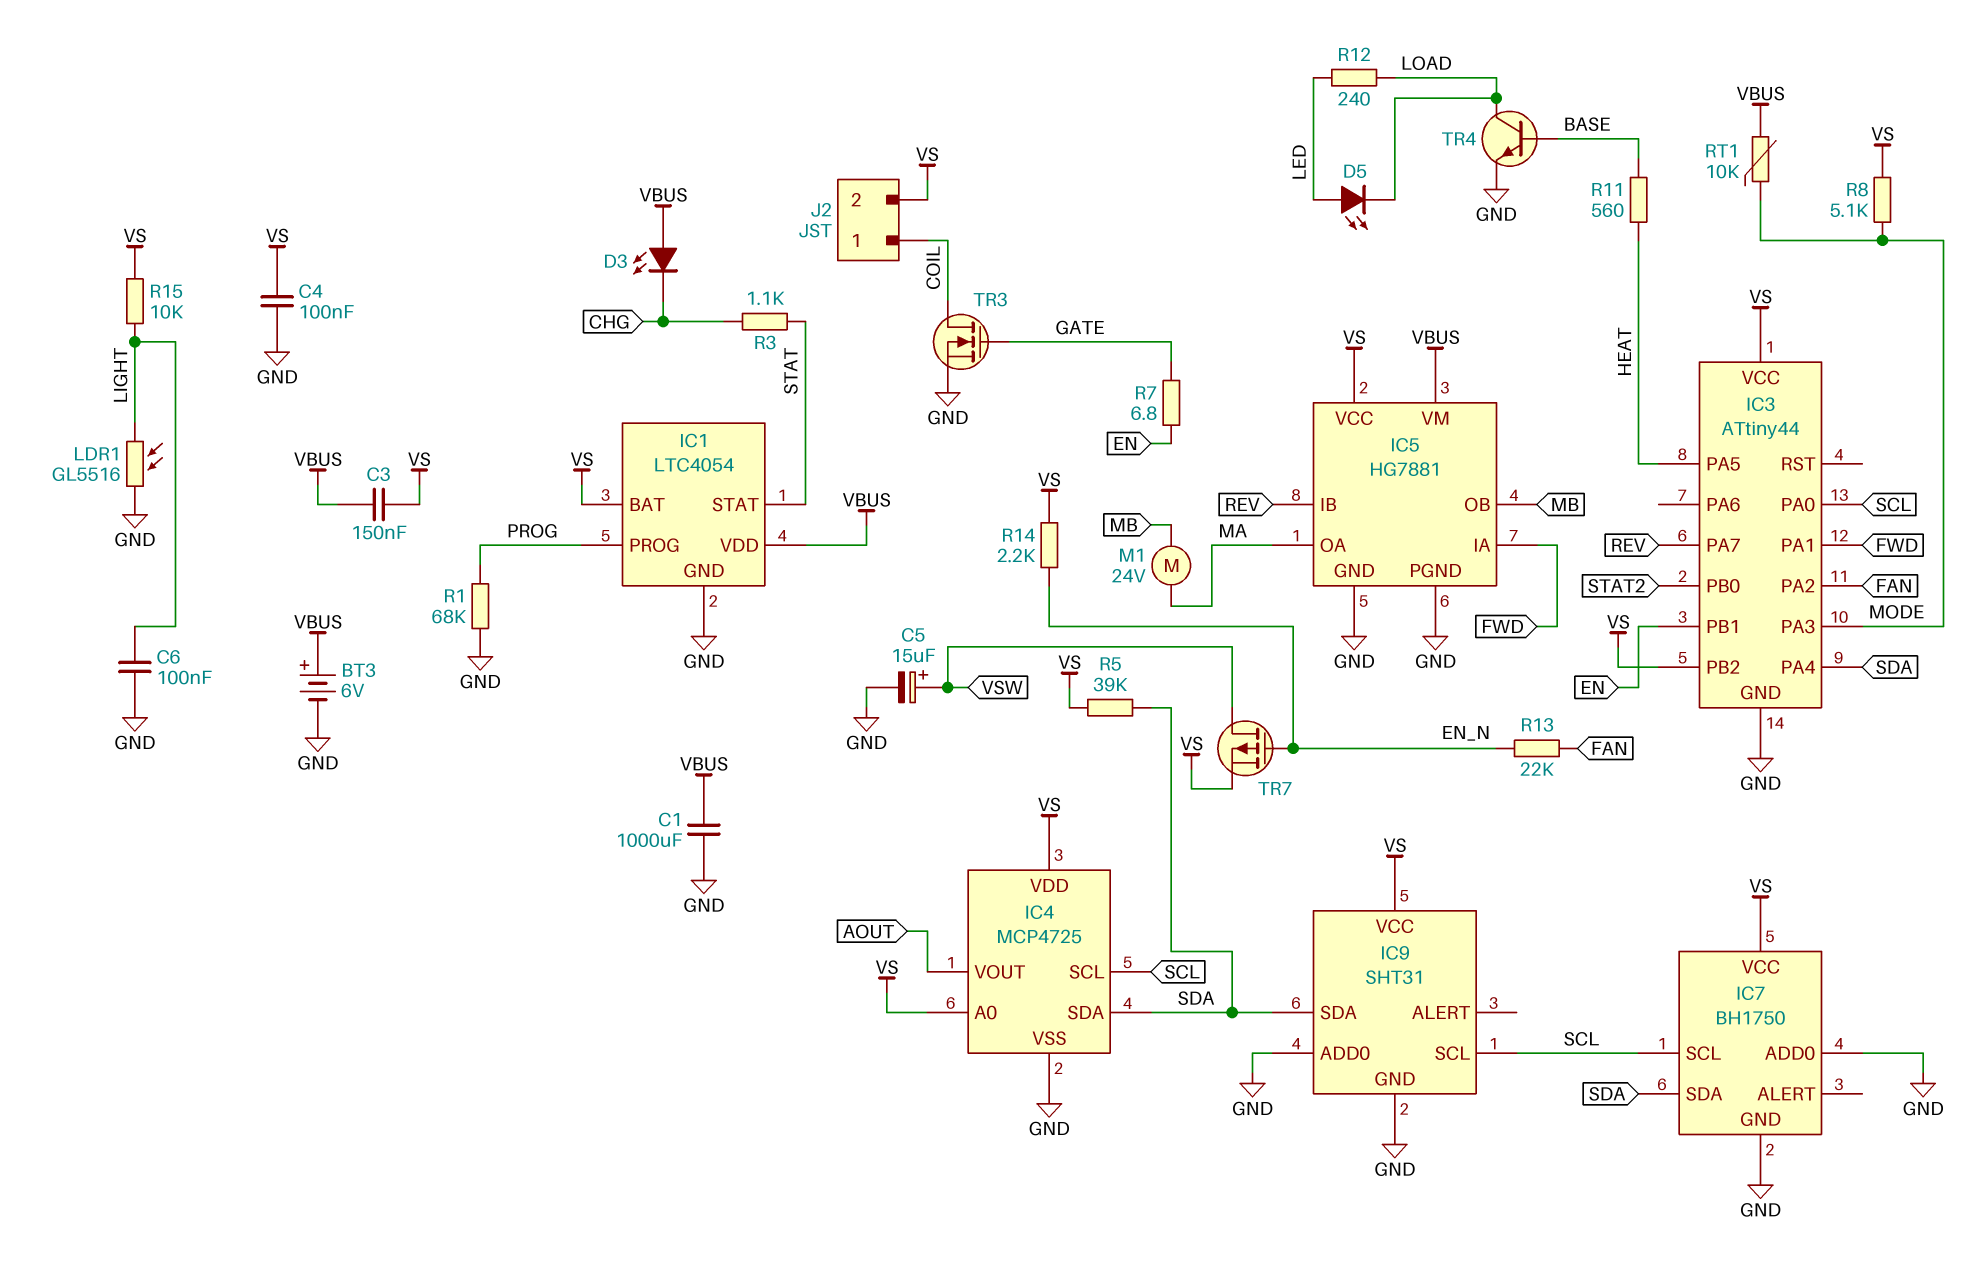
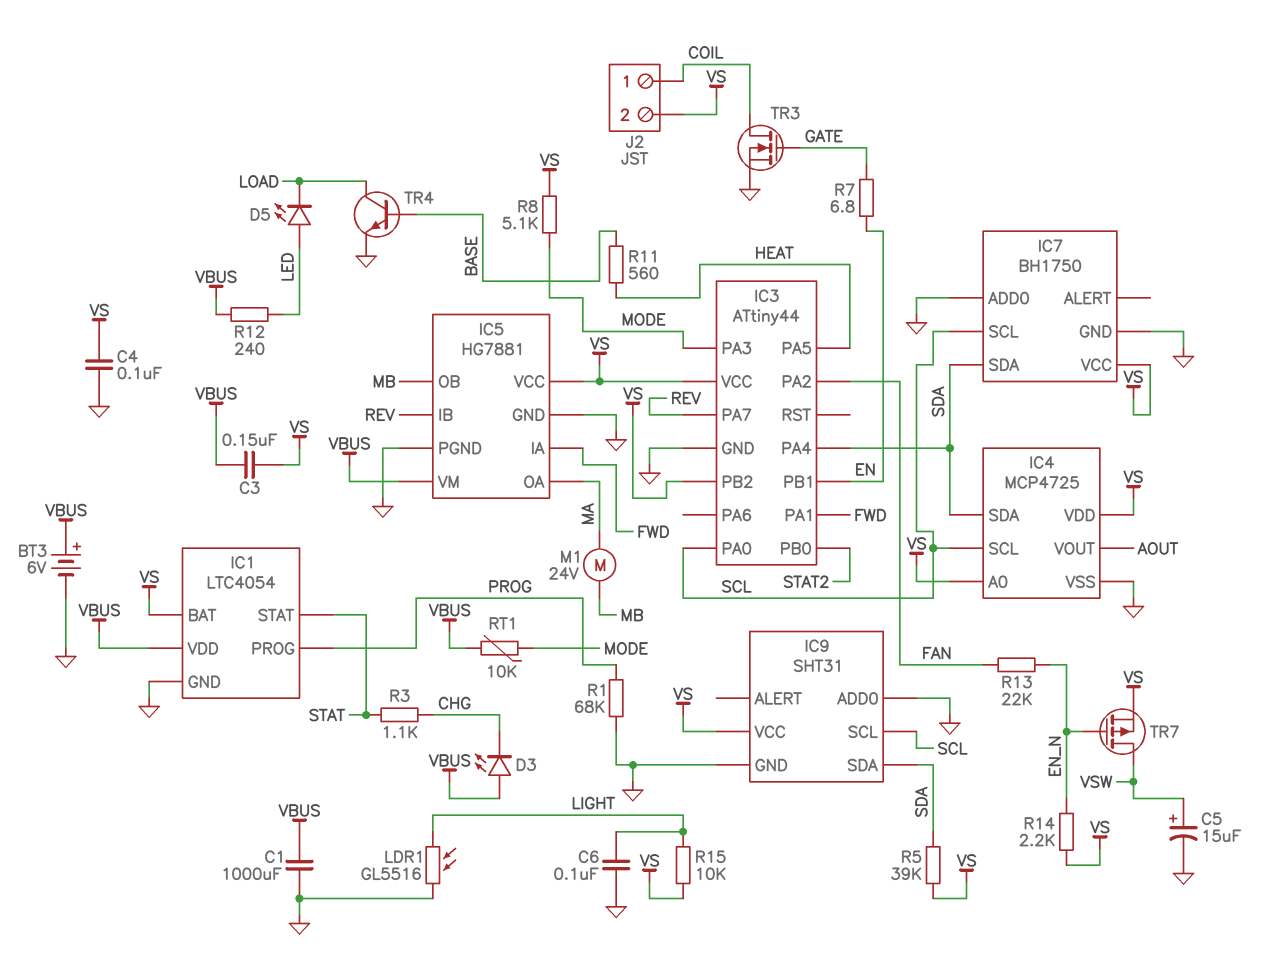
R12: 240 (LED, LOAD) -> 240 (LED, VBUS)

